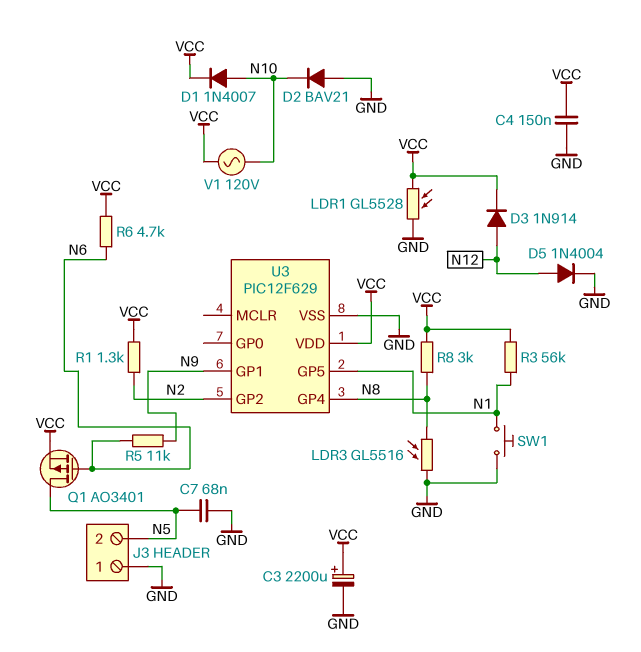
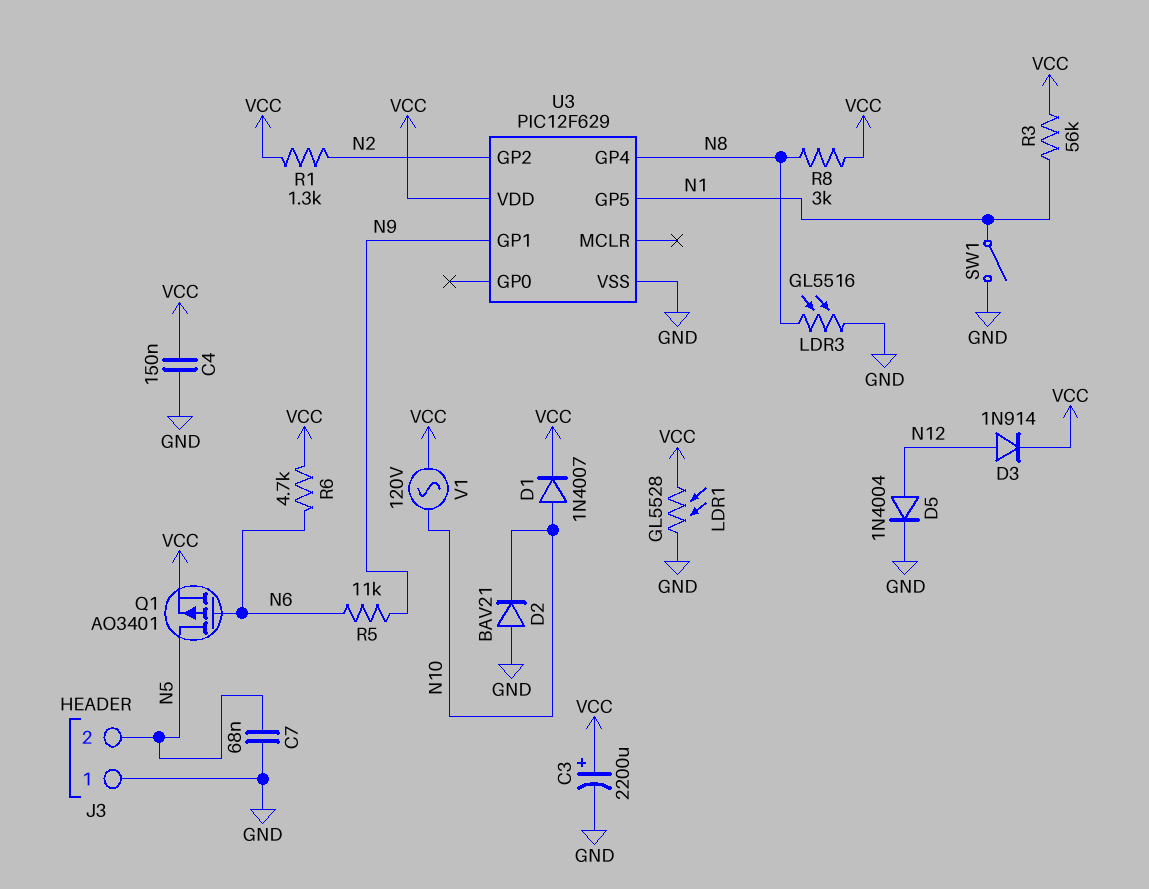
SW1: button (GND, N1) -> switch (GND, N1)

